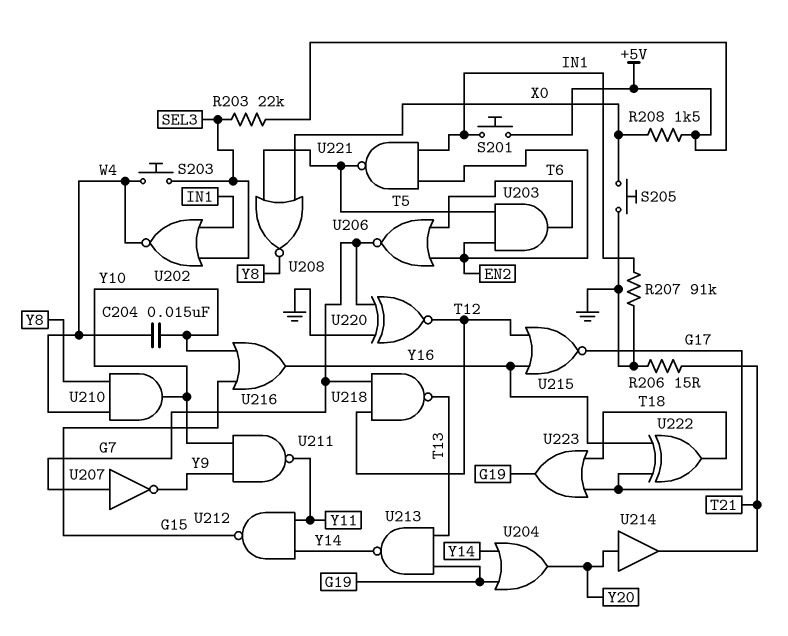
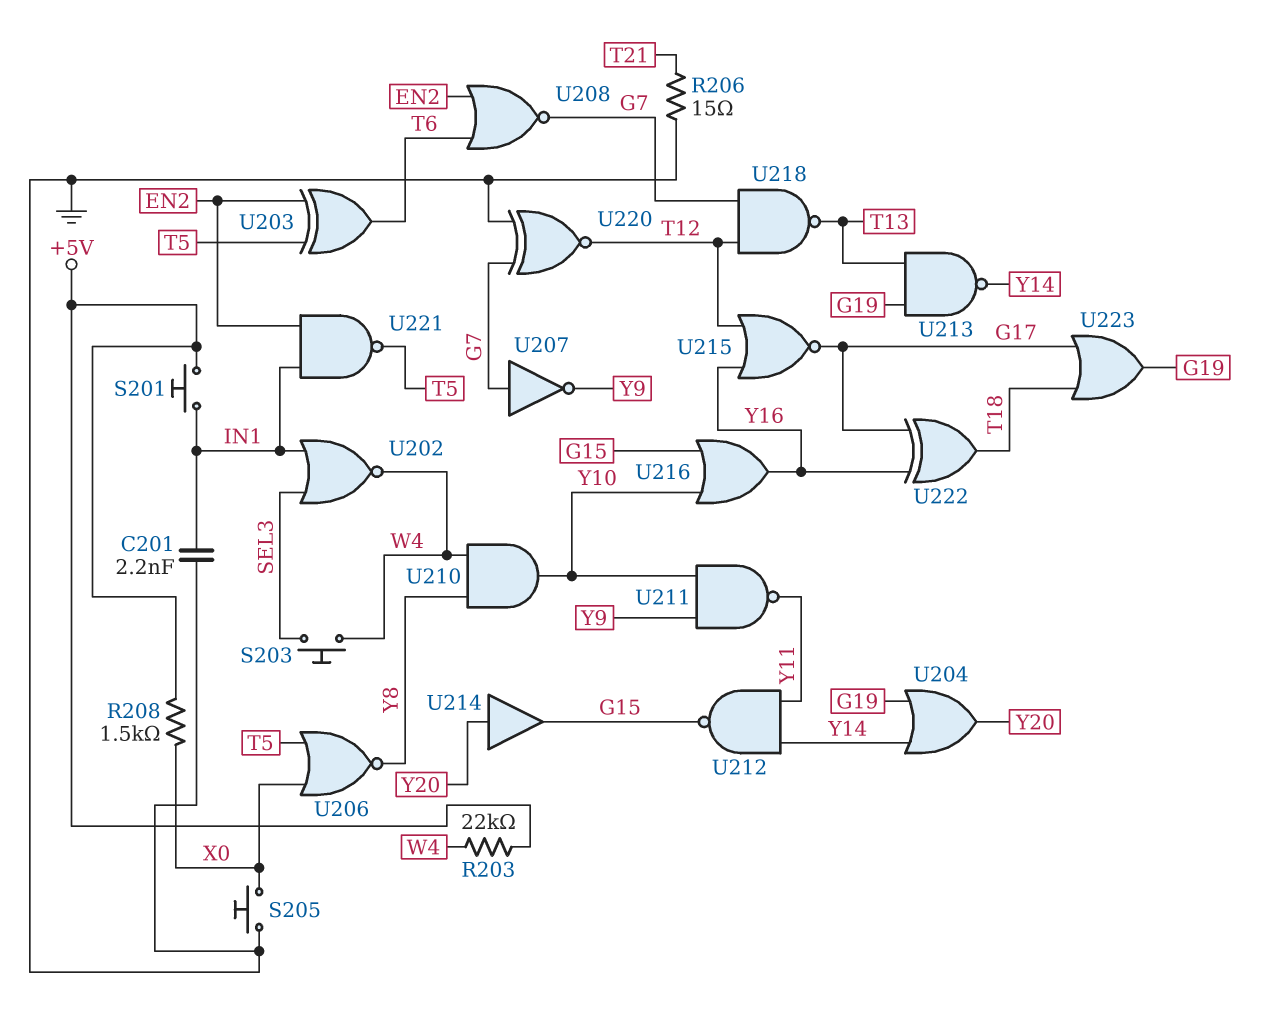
C201: none -> 2.2nF (GND, IN1)
C204: 15nF (W4, Y10) -> none
R203: 22k (+5V, SEL3) -> 22k (+5V, W4)
R207: 91k (GND, IN1) -> none
U203: AND (in EN2, in T5, out T6) -> XOR (in EN2, in T5, out T6)
U206: NOR (in EN2, in T6, out G7) -> NOR (in T5, in X0, out Y8)
U208: NOR (in T5, in X0, out Y8) -> NOR (in EN2, in T6, out G7)
U214: buffer (in Y20, out T21) -> buffer (in Y20, out G15)

